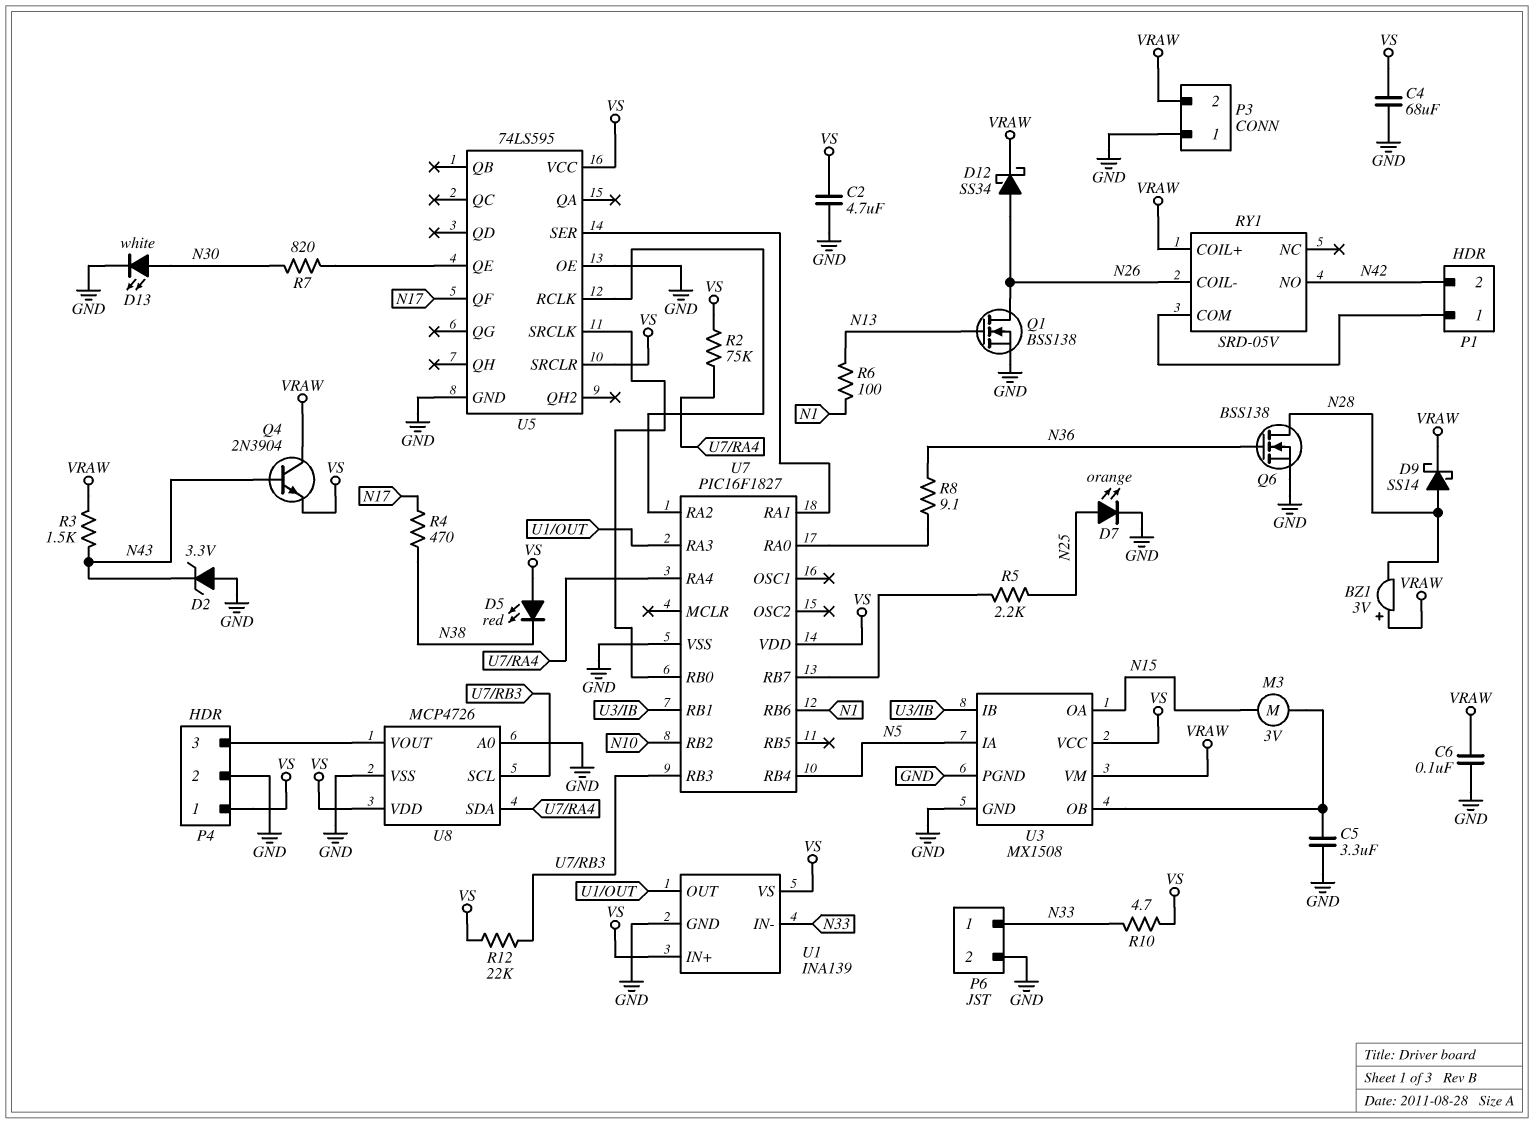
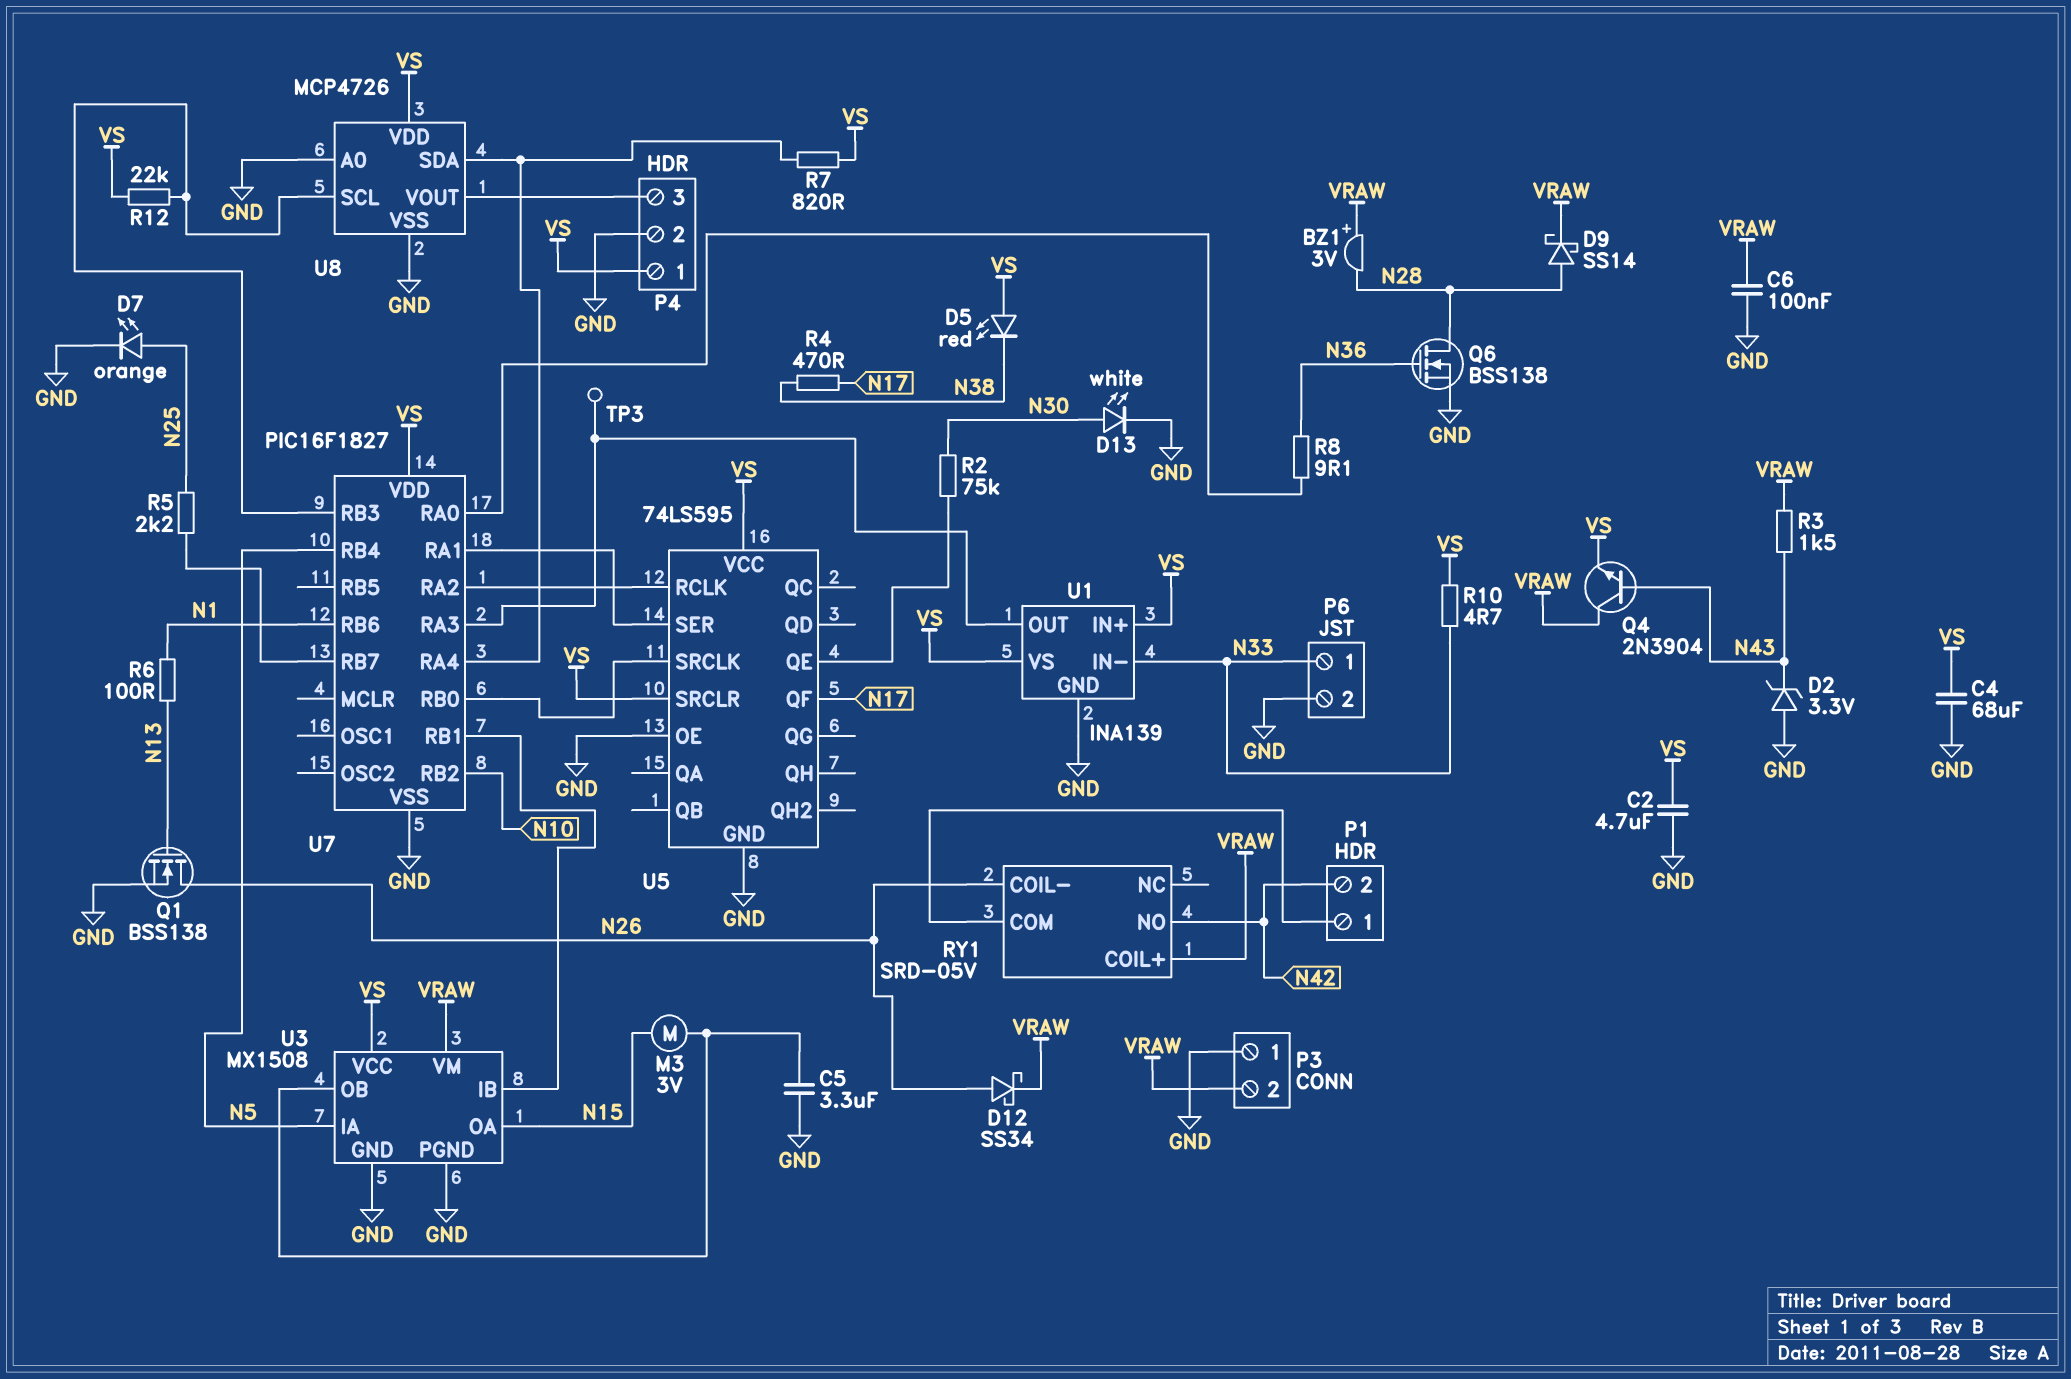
R2: 75k (U7/RA4, VS) -> 75k (N30, U5/QE)
R7: 820 (N30, U5/QE) -> 820 (U7/RA4, VS)
TP3: none -> test point (U1/OUT)

